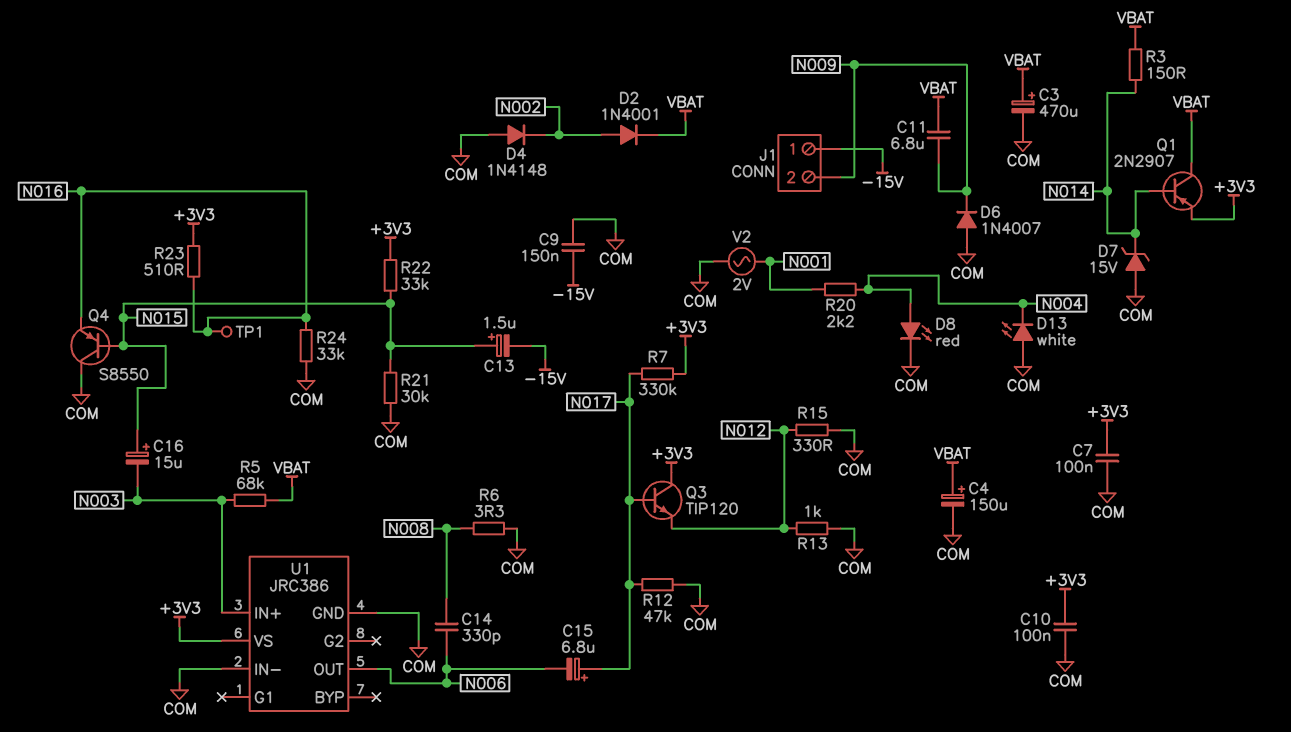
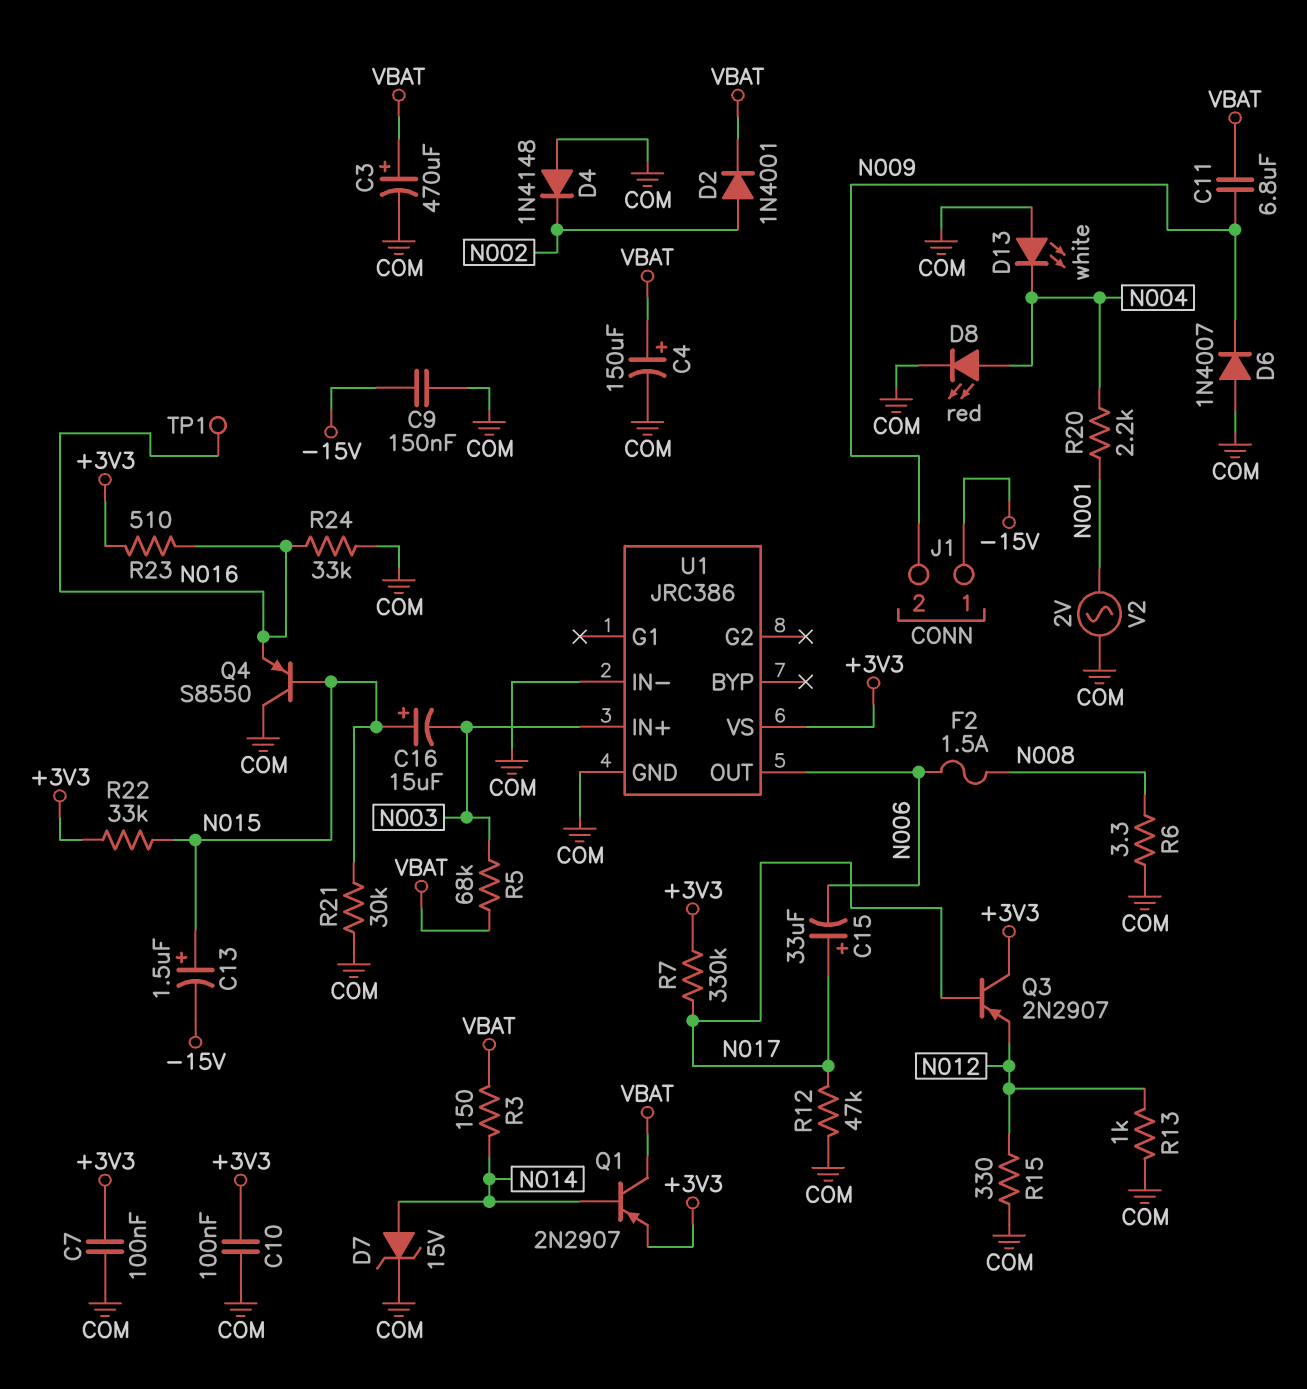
C14: 330pF (N006, N008) -> none
C15: 6.8uF (plus N017, minus N006) -> 33uF (plus N017, minus N006)
D7: zener 15V (A COM, K N014) -> zener 15V (A N014, K COM)
F2: none -> 1.5A (N006, N008)
Q3: NPN TIP120 (B N017, C +3V3, E N012) -> PNP 2N2907 (B N017, C +3V3, E N012)

